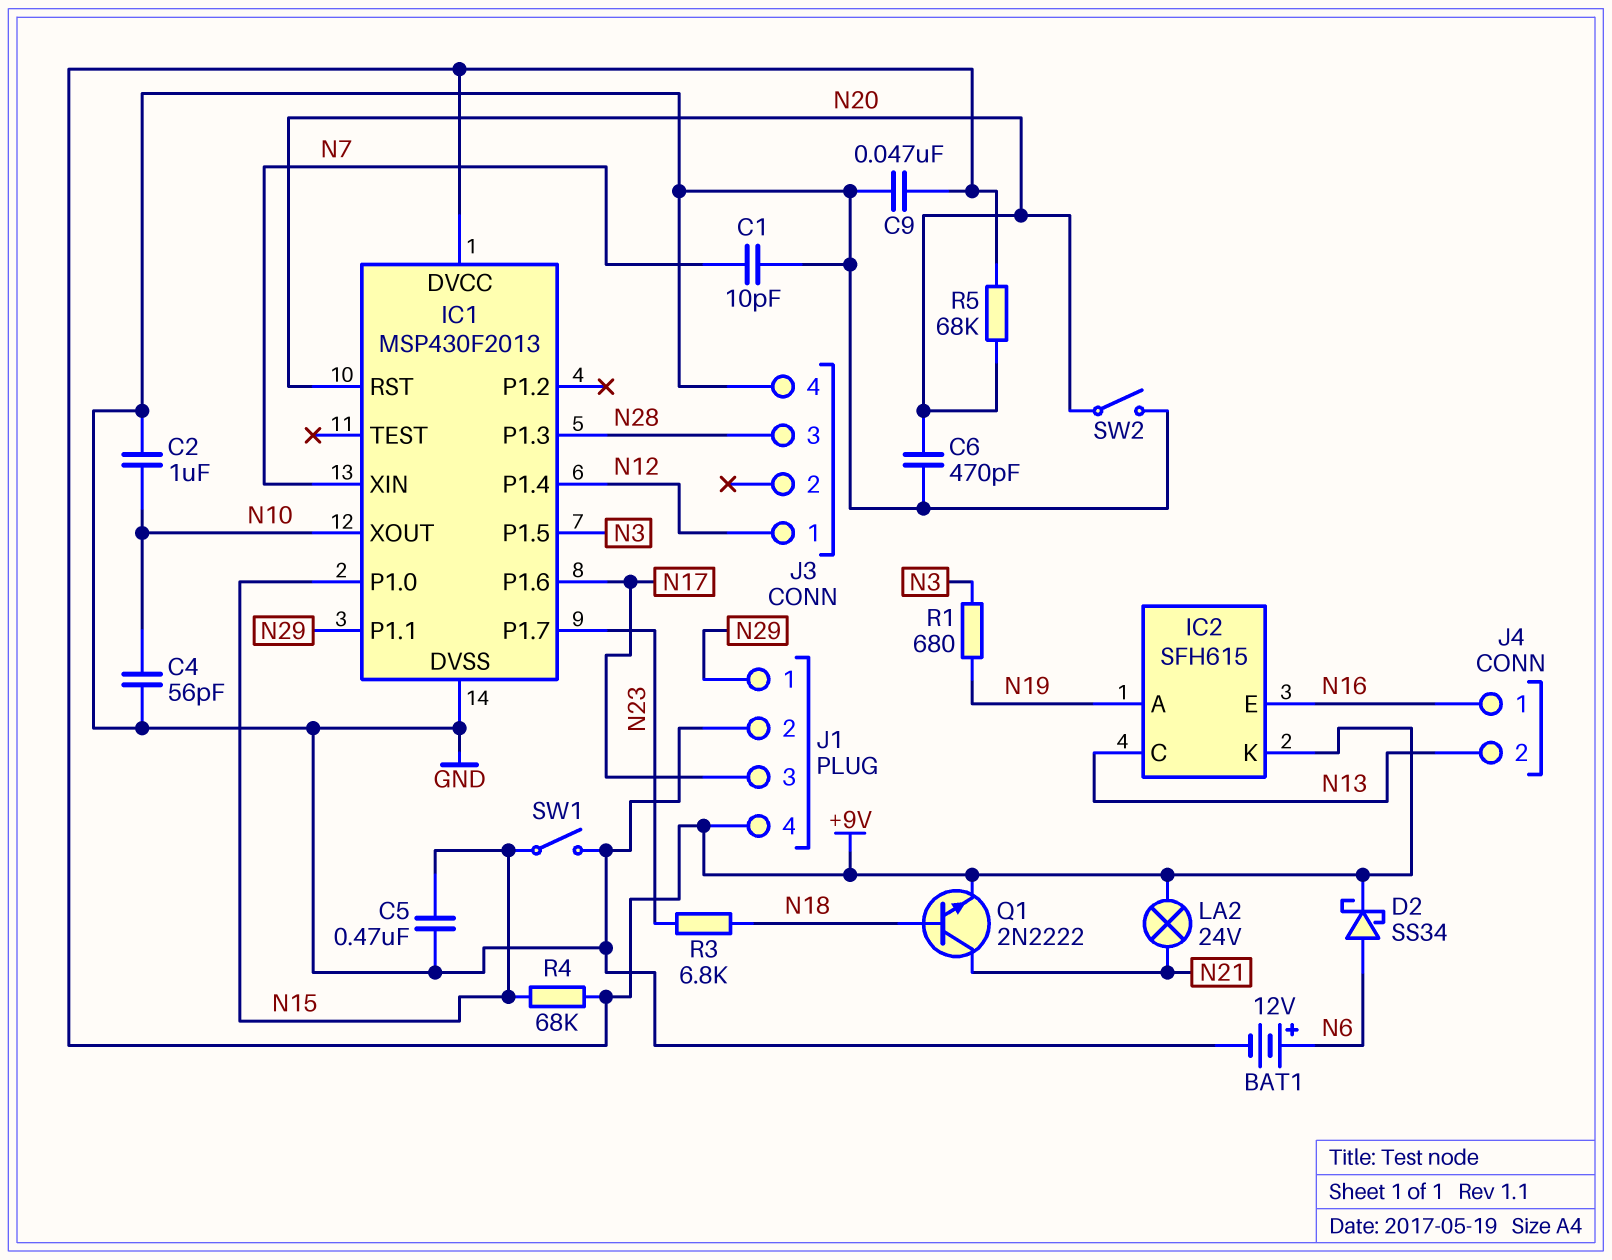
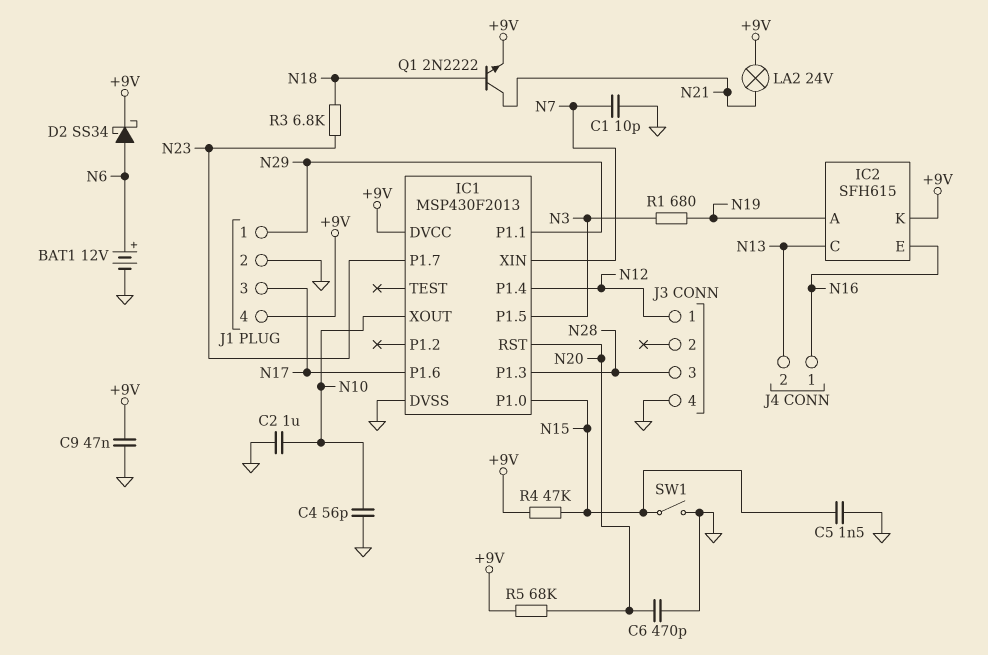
C5: 470nF (GND, N15) -> 1.5nF (GND, N15)
R4: 68k (+9V, N15) -> 47k (+9V, N15)
SW2: switch (GND, N20) -> none

